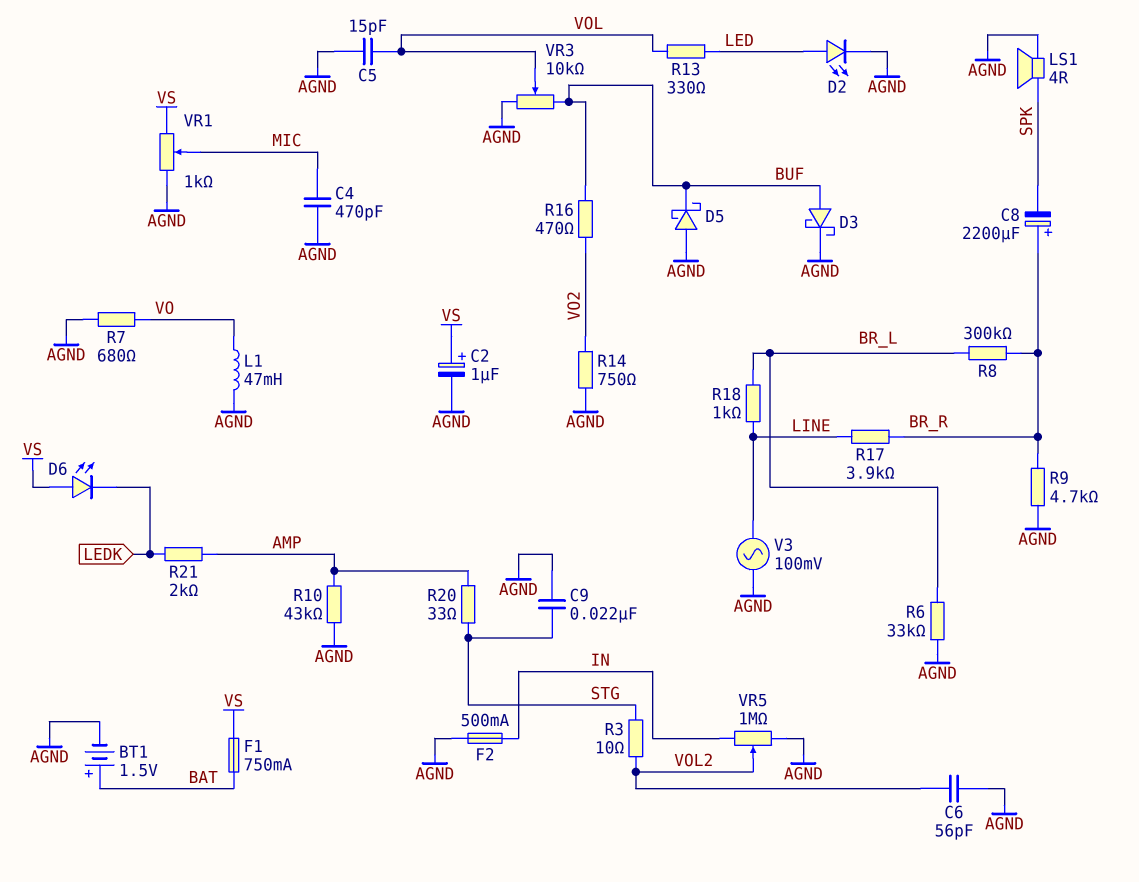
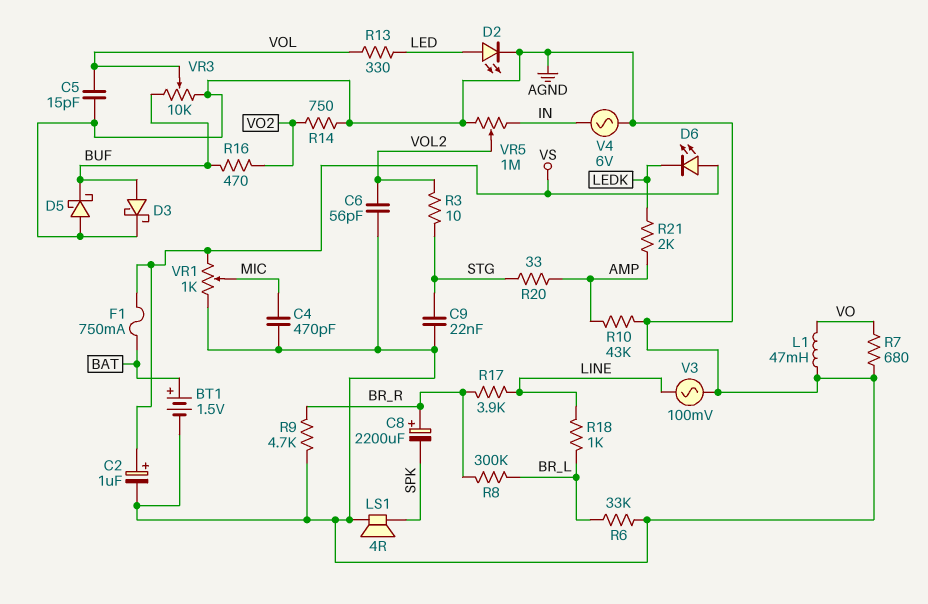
F2: 500mA (AGND, IN) -> none
V4: none -> AC 6V (AGND, IN)

